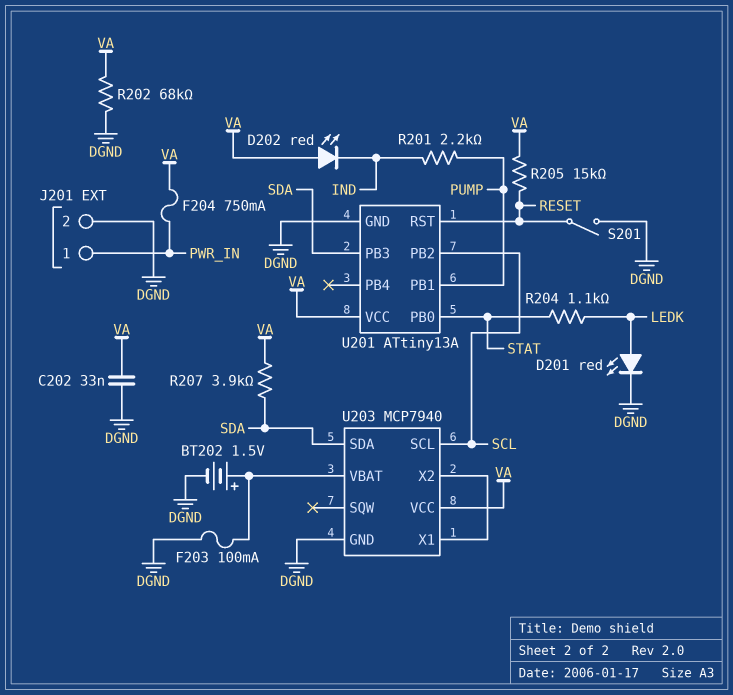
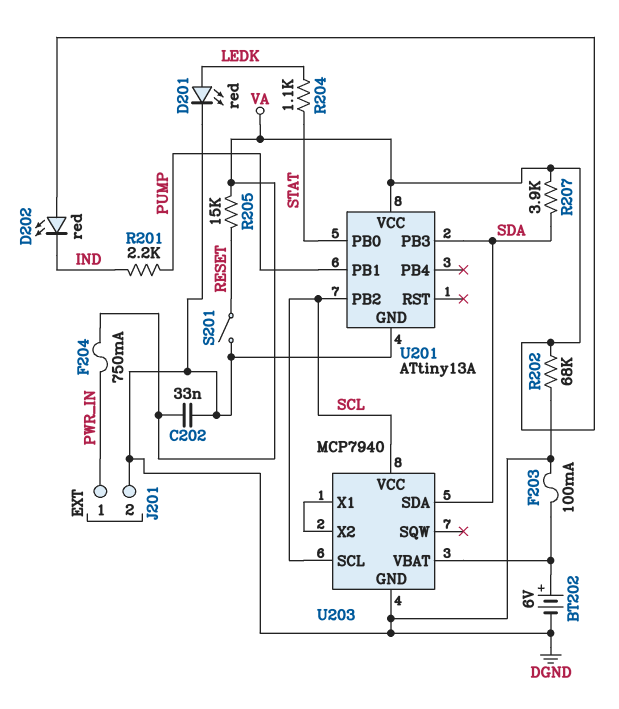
BT202: 1.5V (plus U203/VBAT, minus DGND) -> 6V (plus U203/VBAT, minus DGND)
U201 pin RST: RESET -> none
U203 pin VCC: VA -> SCL

